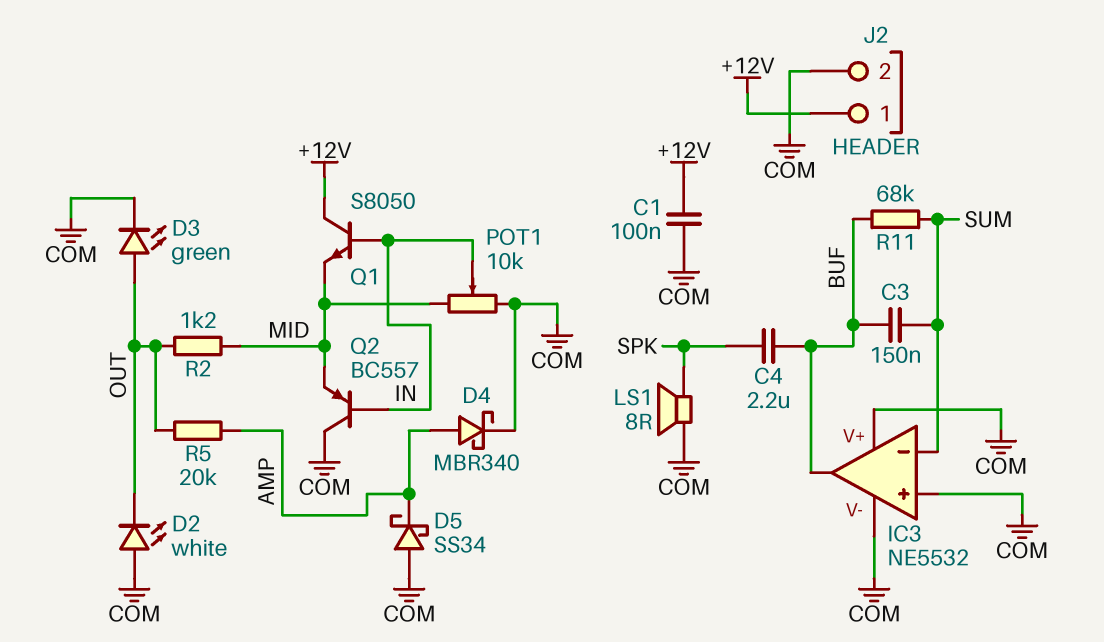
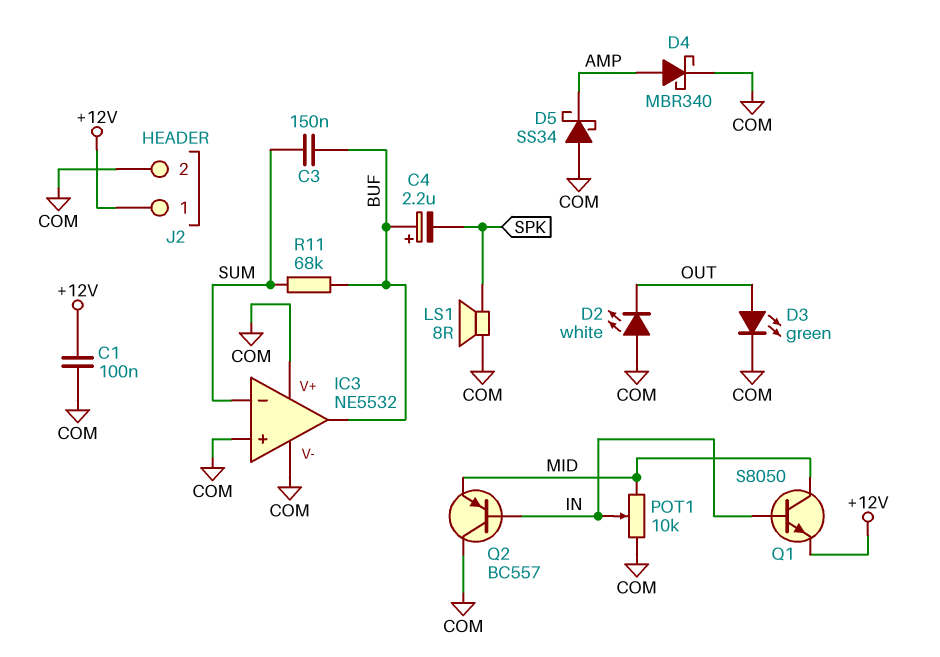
C4: 2.2uF (BUF, SPK) -> 2.2uF (plus BUF, minus SPK)
Q1: NPN S8050 (B IN, C +12V, E MID) -> NPN S8050 (B IN, C MID, E +12V)
R2: 1.2k (MID, OUT) -> none
R5: 20k (AMP, OUT) -> none

